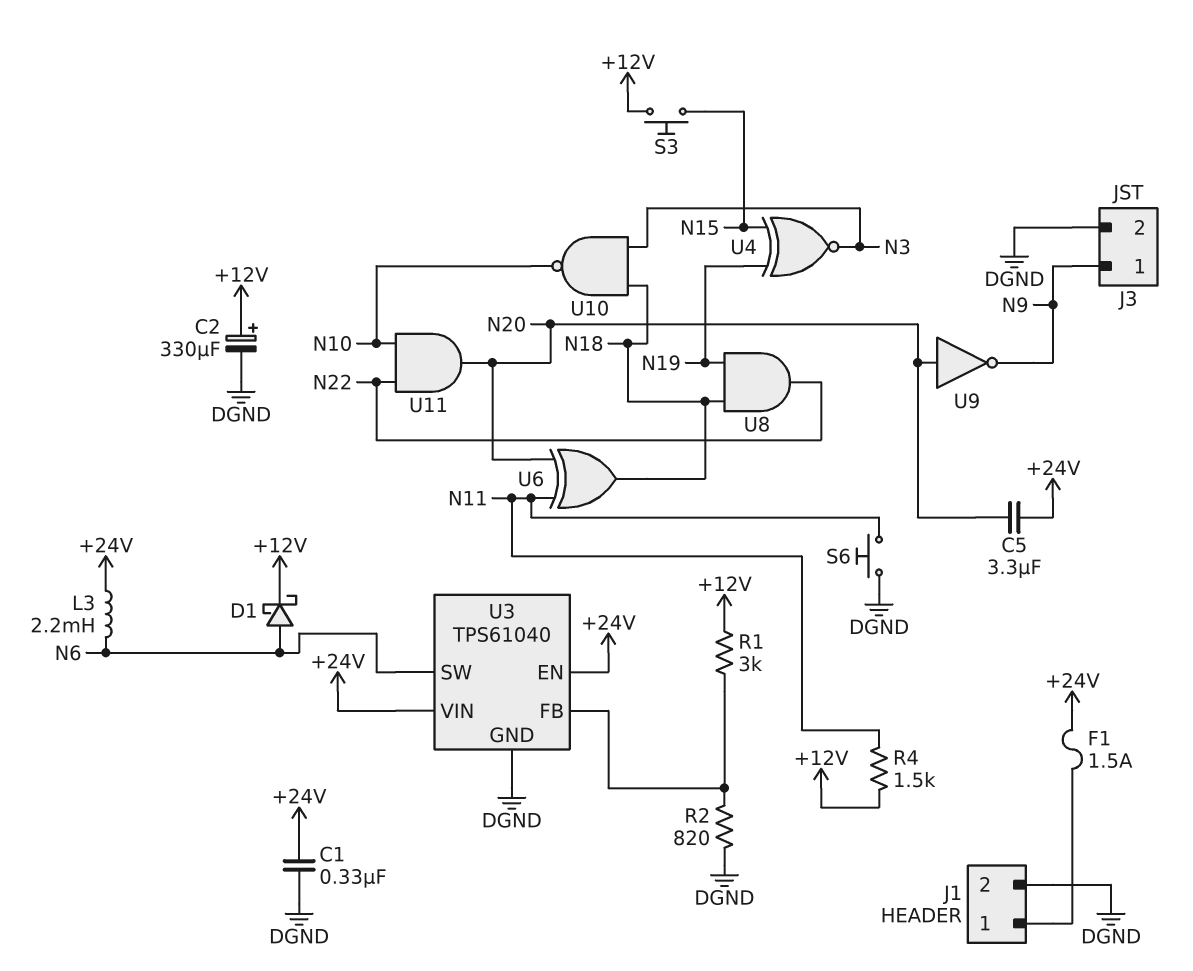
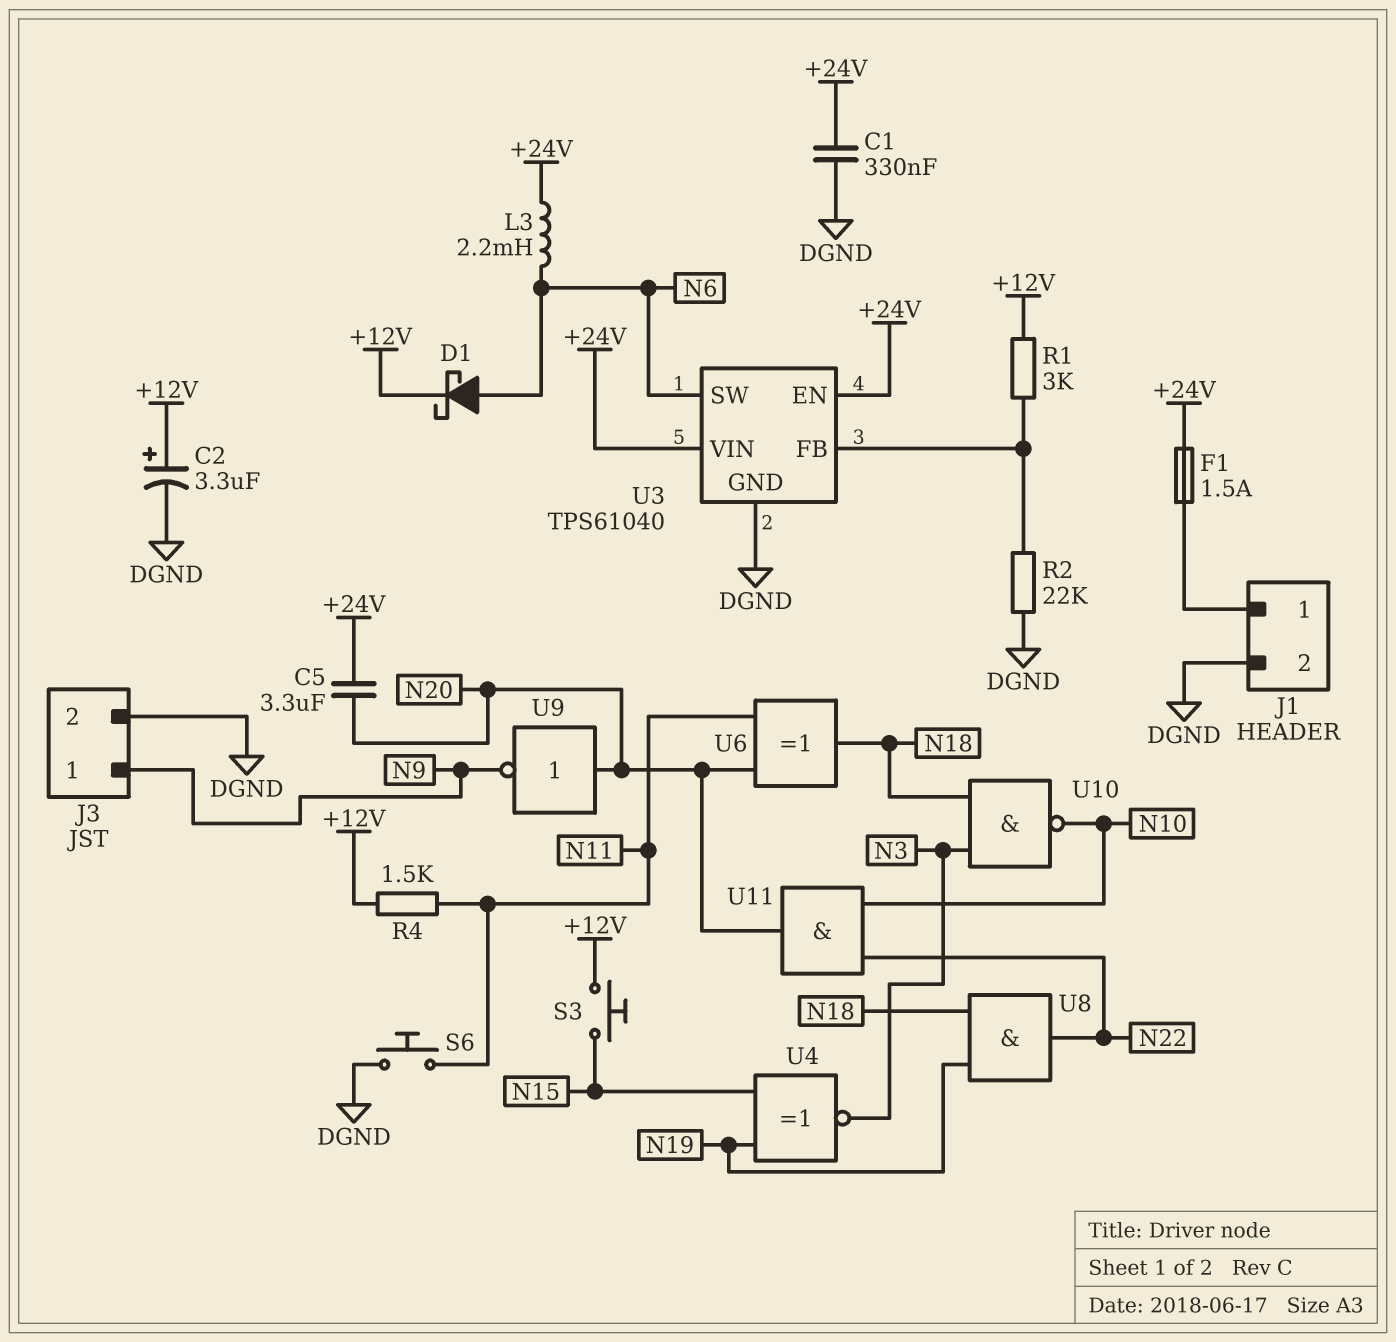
C2: 330uF (plus +12V, minus DGND) -> 3.3uF (plus +12V, minus DGND)
R2: 820 (DGND, U3/FB) -> 22k (DGND, U3/FB)

